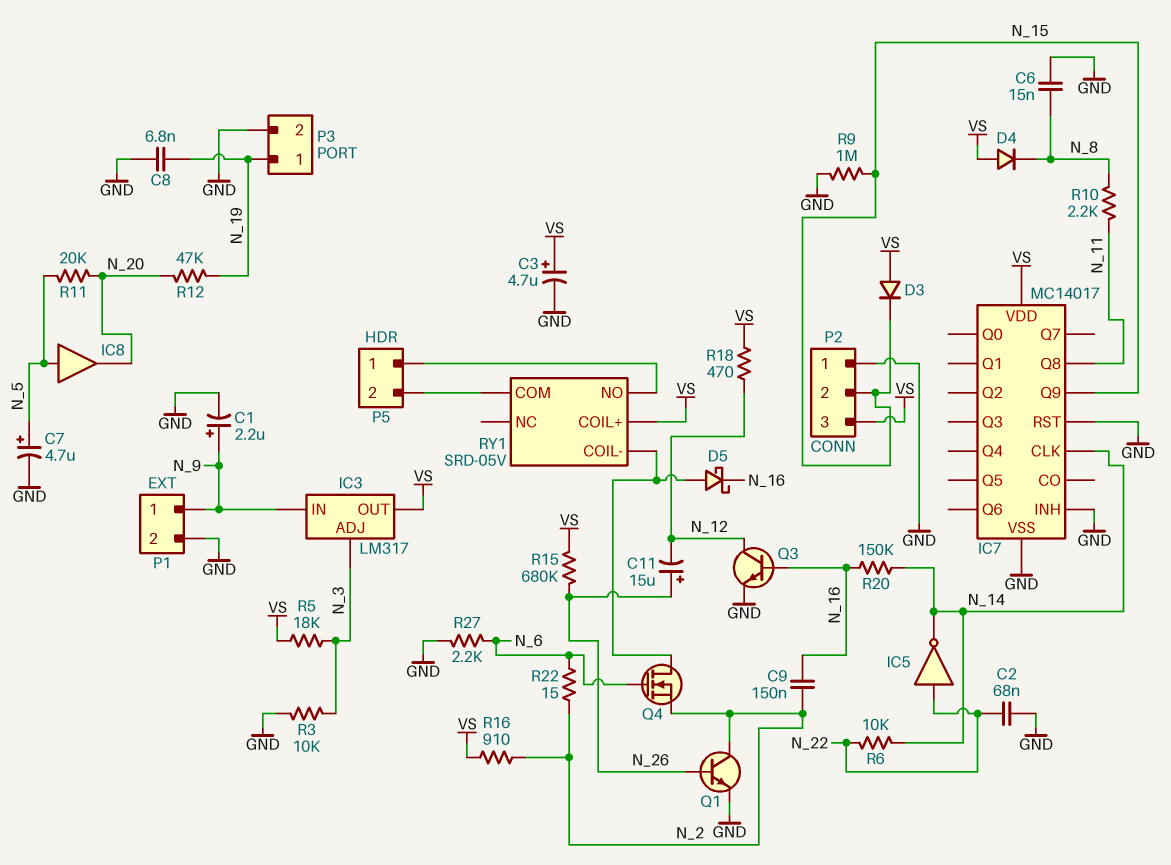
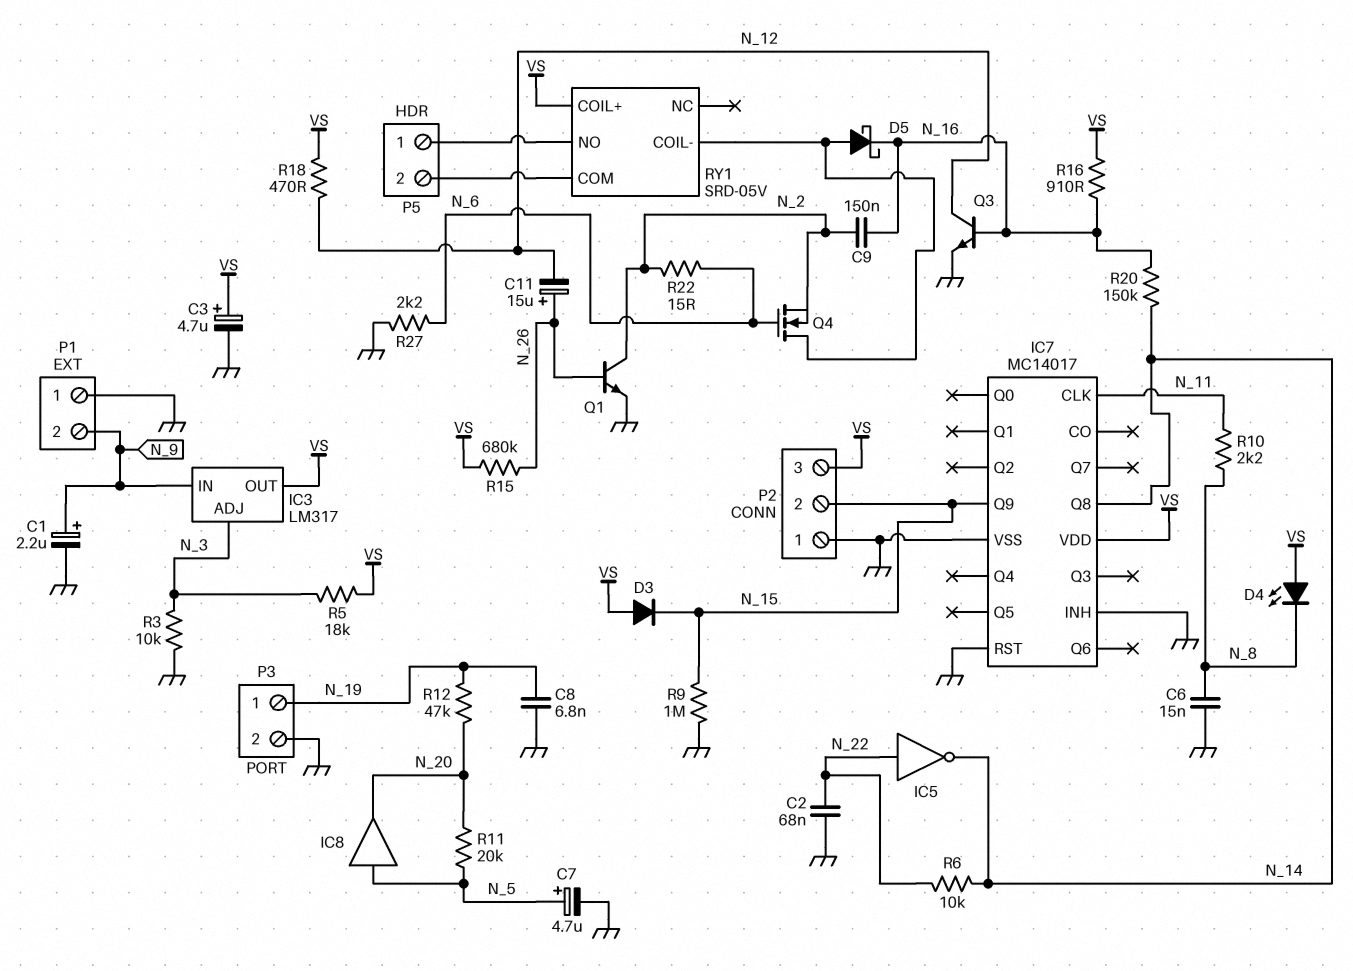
D4: diode (A VS, K N_8) -> LED (A VS, K N_8)
IC7 pin CLK: N_14 -> N_11
IC7 pin Q8: N_11 -> N_14
P1 pin 1: N_9 -> GND
P1 pin 2: GND -> N_9
R16: 910 (N_2, VS) -> 910 (N_16, VS)

